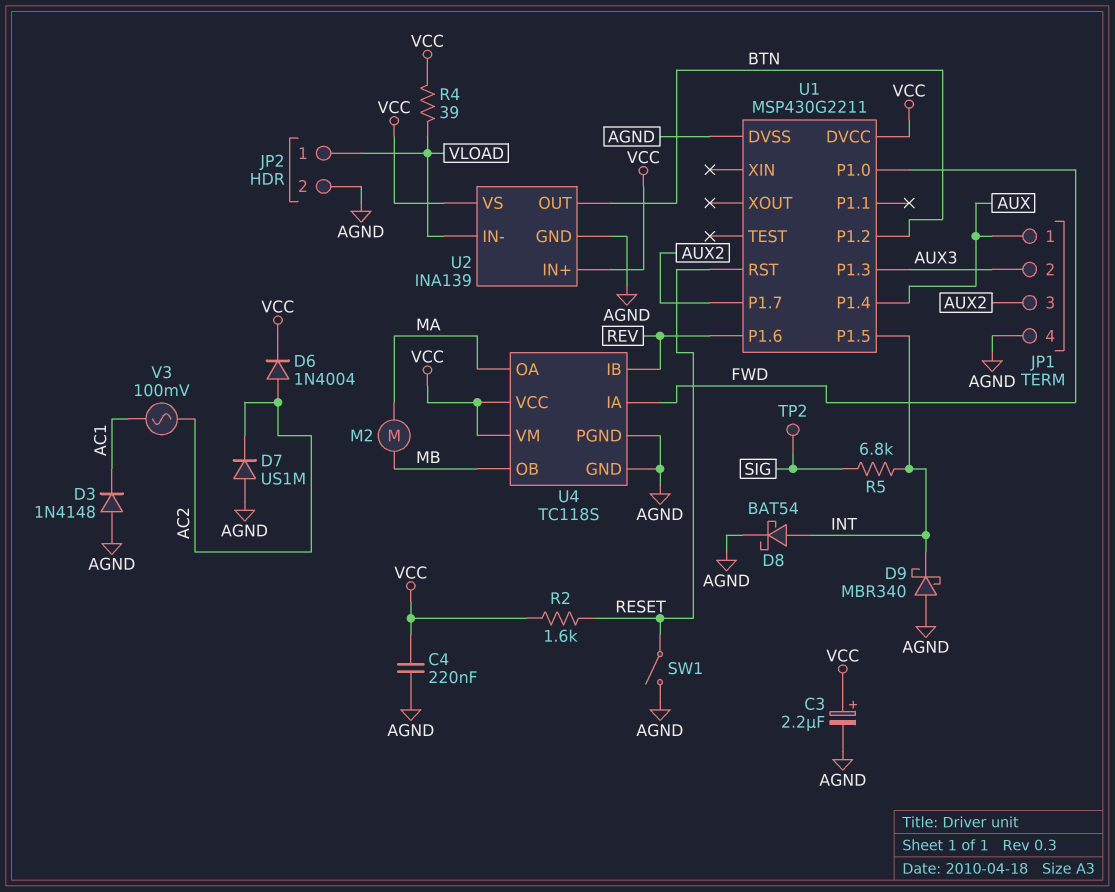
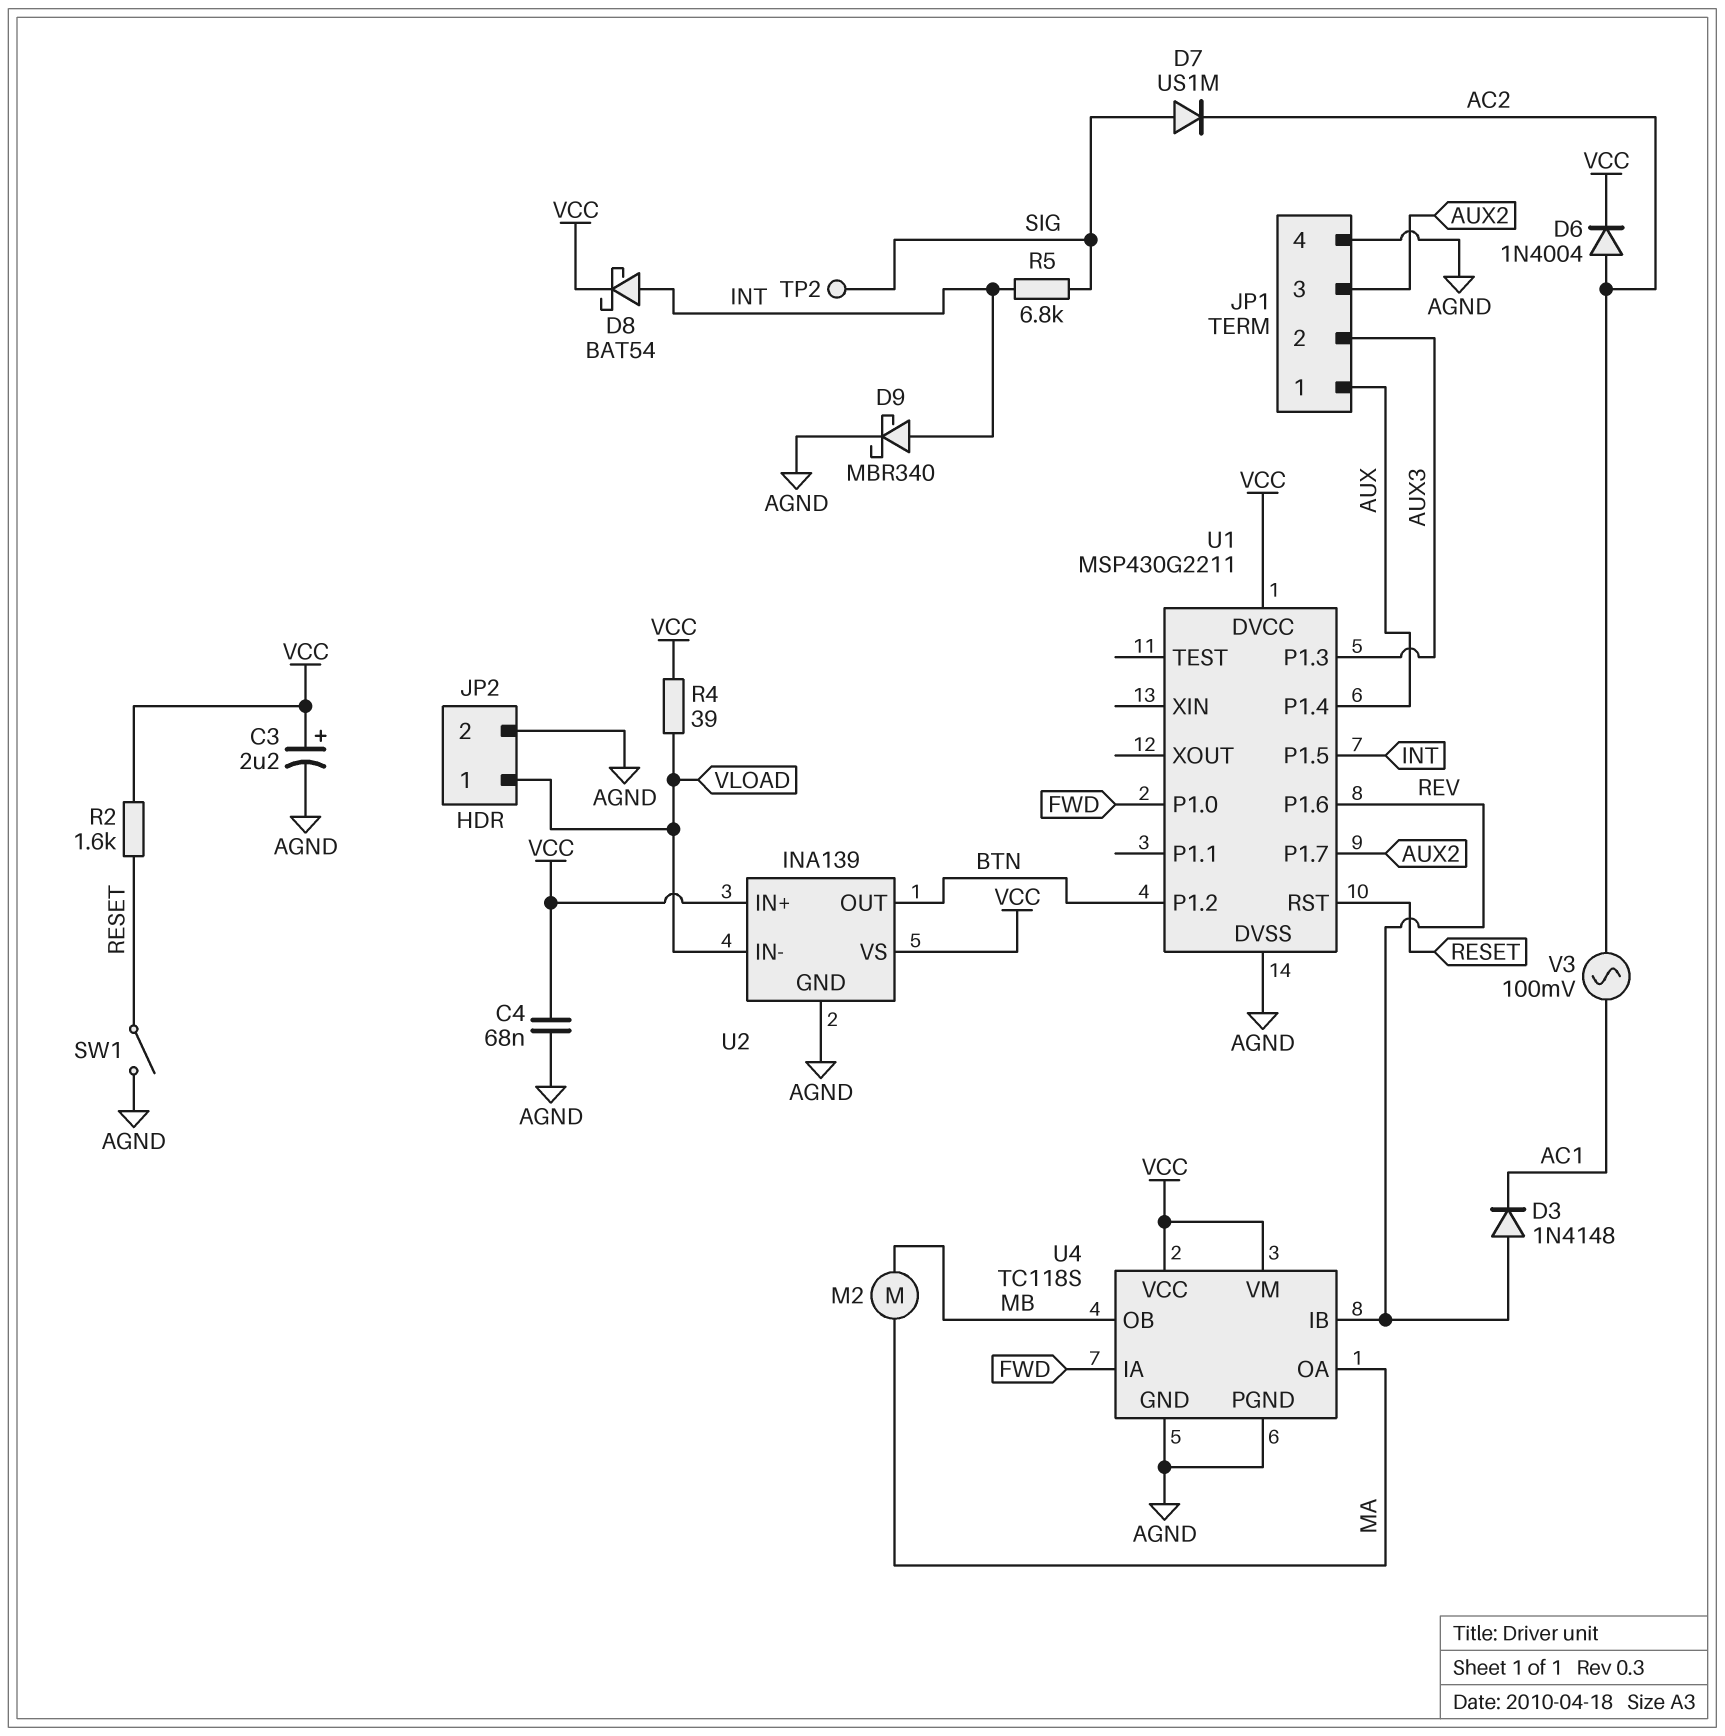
C4: 220nF (AGND, VCC) -> 68nF (AGND, VCC)
D3: diode 1N4148 (A AGND, K AC1) -> diode 1N4148 (A REV, K AC1)
D7: diode US1M (A AGND, K AC2) -> diode US1M (A SIG, K AC2)
D8: schottky BAT54 (A INT, K AGND) -> schottky BAT54 (A INT, K VCC)
D9: schottky MBR340 (A AGND, K INT) -> schottky MBR340 (A INT, K AGND)

